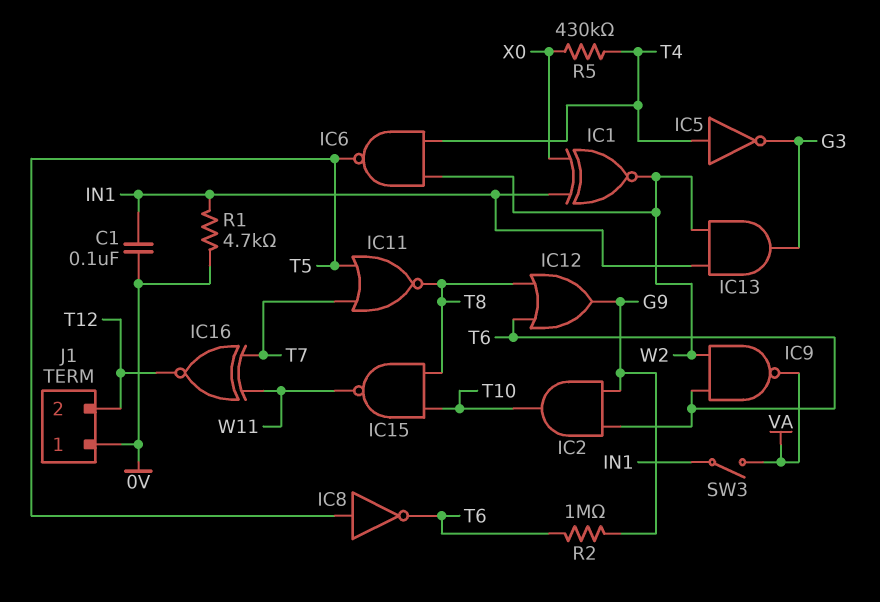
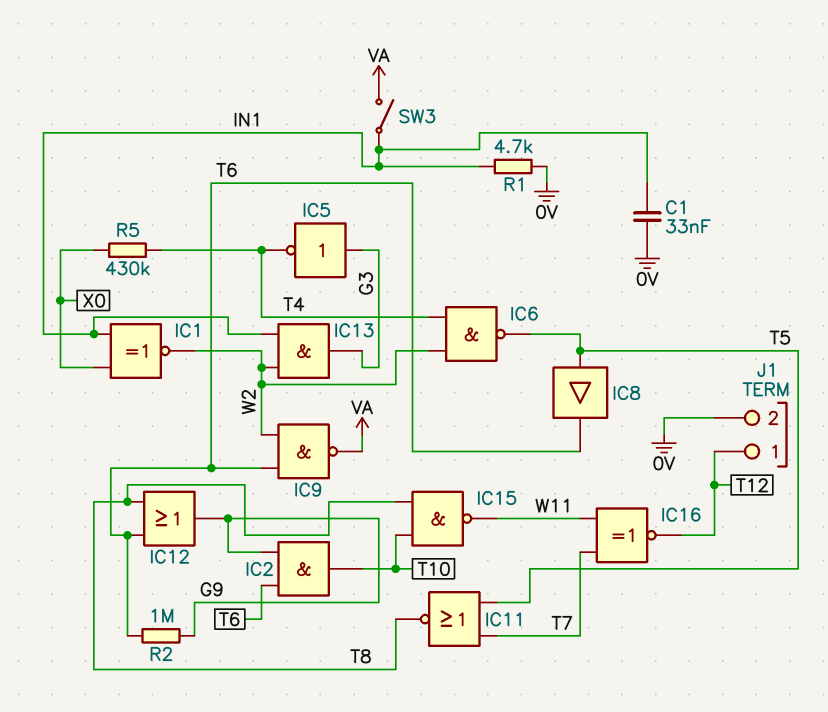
C1: 100nF (0V, IN1) -> 33nF (0V, IN1)
IC5: NOT (in T4, out G3) -> NOT (in G3, out T4)
IC8: NOT (in T5, out T6) -> buffer (in T5, out T6)
J1 pin 1: 0V -> T12
J1 pin 2: T12 -> 0V

